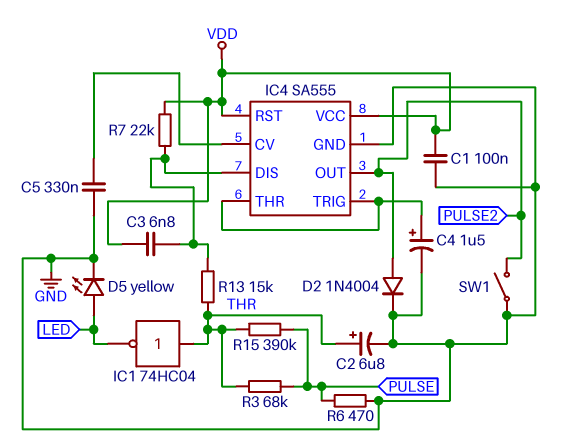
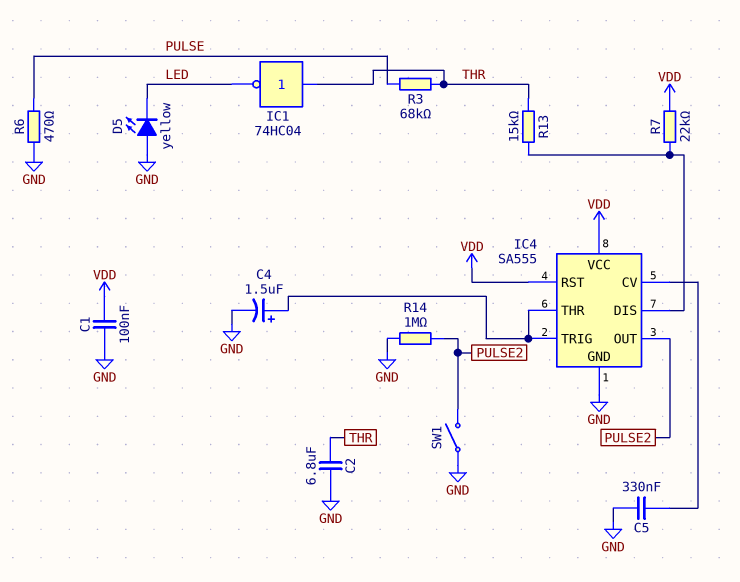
C2: 6.8uF (plus THR, minus GND) -> 6.8uF (GND, THR)
C3: 6.8nF (IC4/DIS, VDD) -> none
D2: diode 1N4004 (A PULSE2, K GND) -> none
D5: LED yellow (A LED, K GND) -> LED yellow (A GND, K LED)
R14: none -> 1M (GND, PULSE2)
R15: 390k (PULSE, THR) -> none

